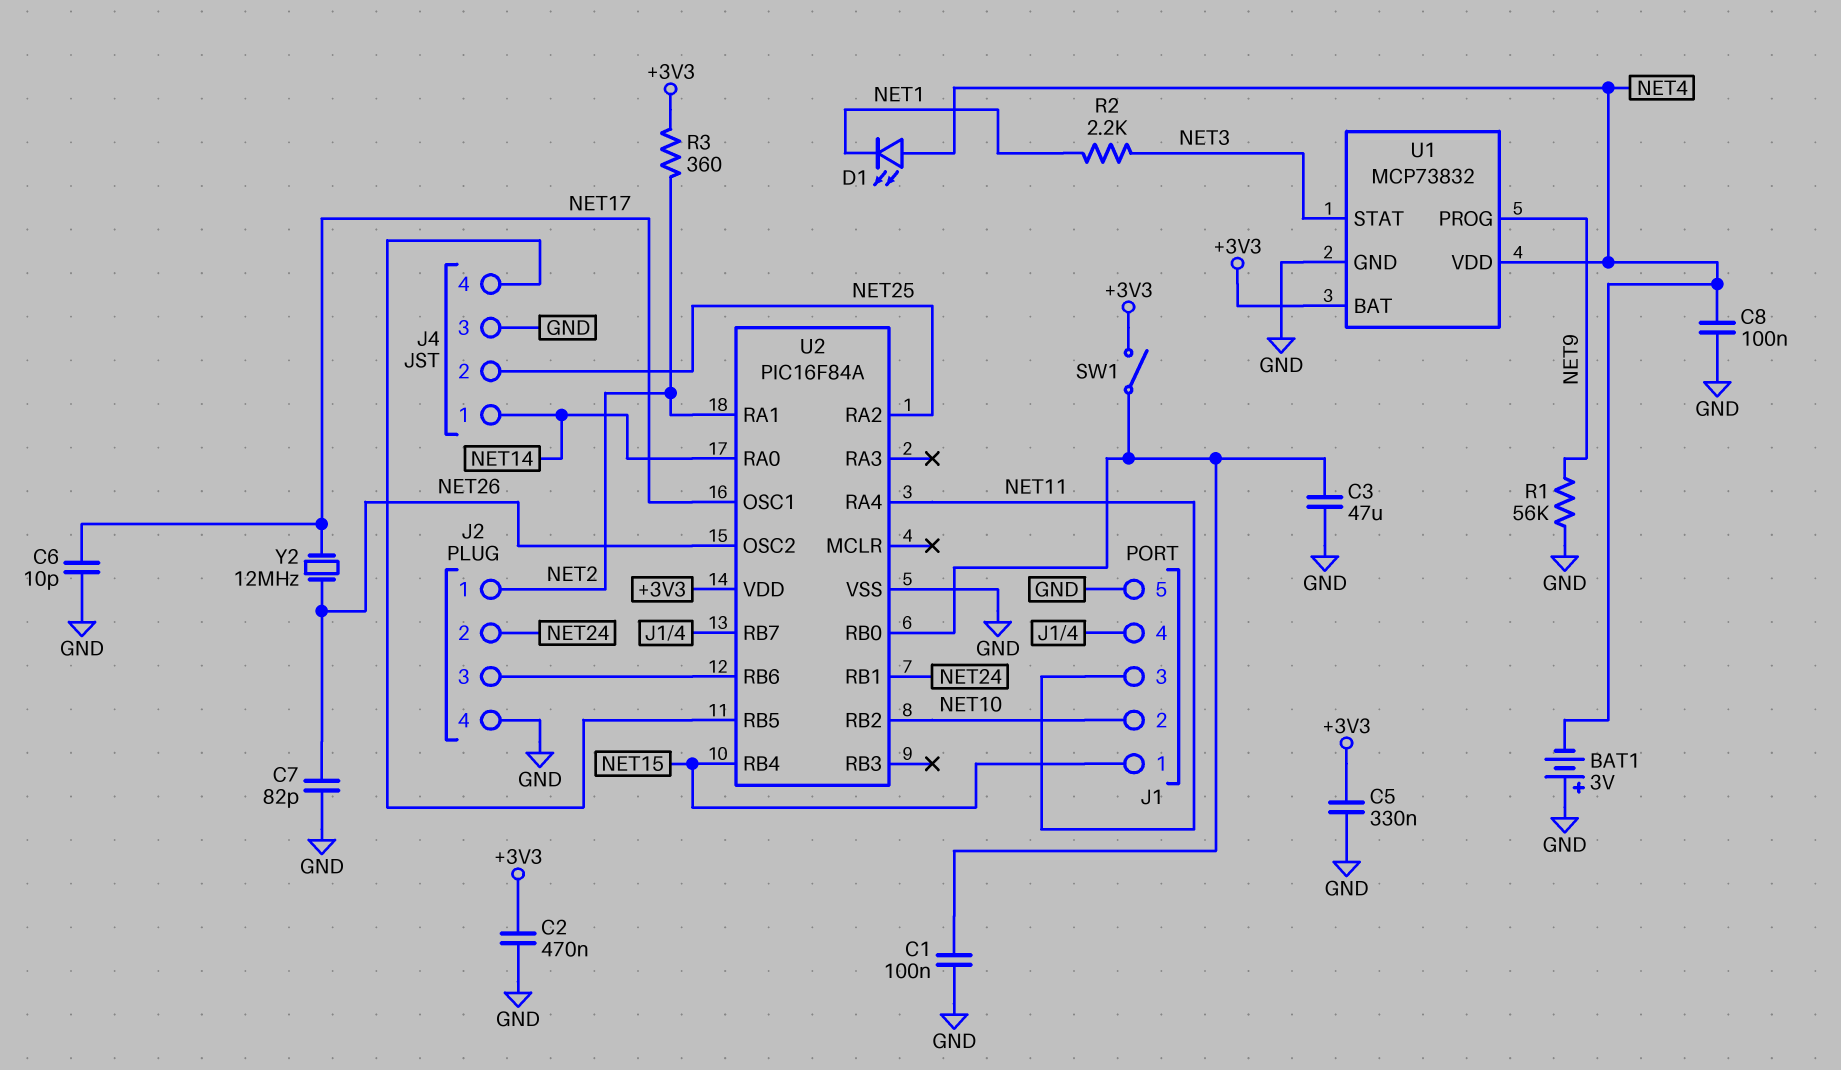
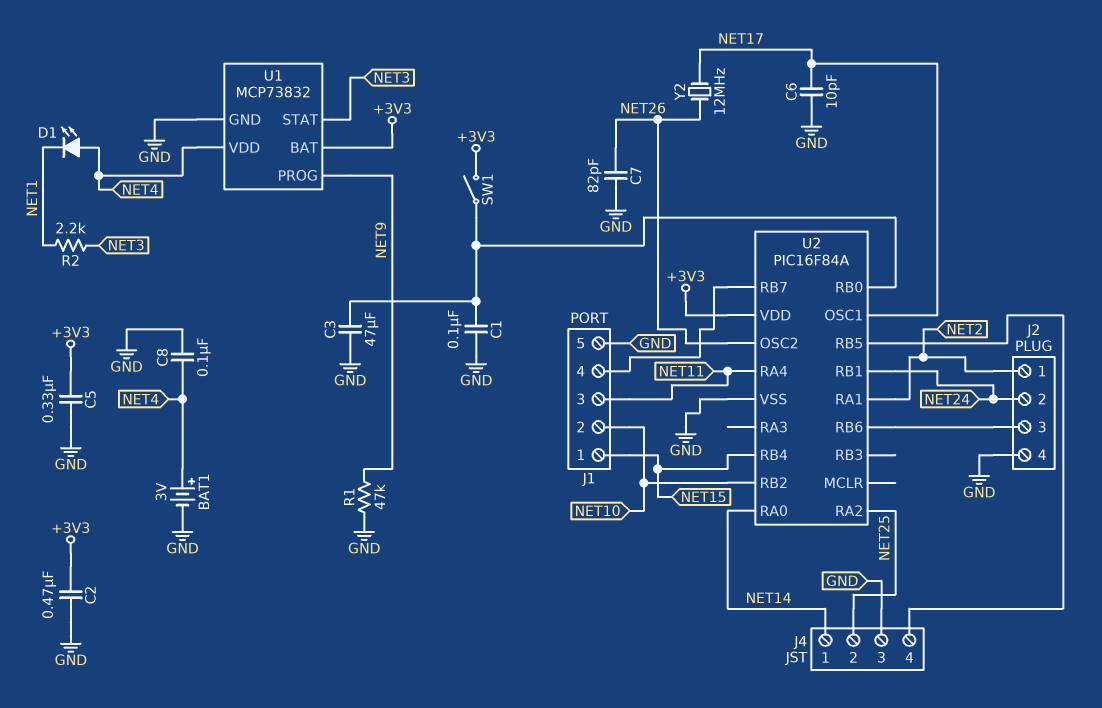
BAT1: 3V (plus GND, minus NET4) -> 3V (plus NET4, minus GND)
R1: 56k (GND, NET9) -> 47k (GND, NET9)
R3: 360 (+3V3, NET2) -> none

